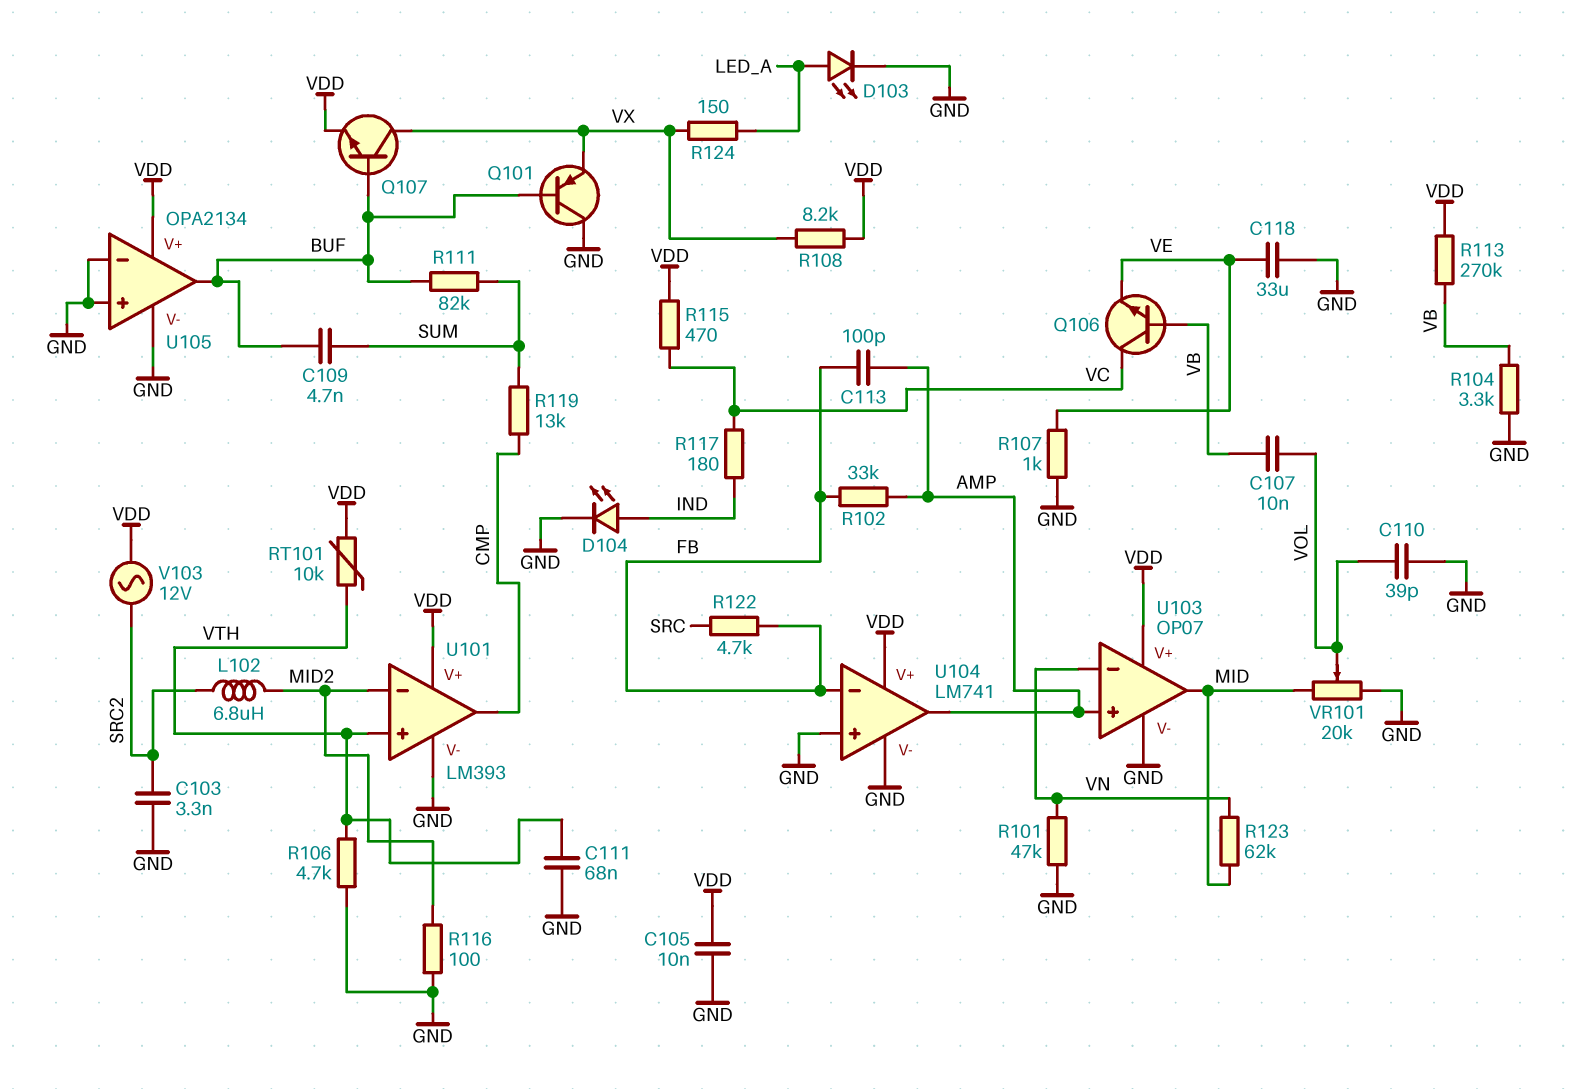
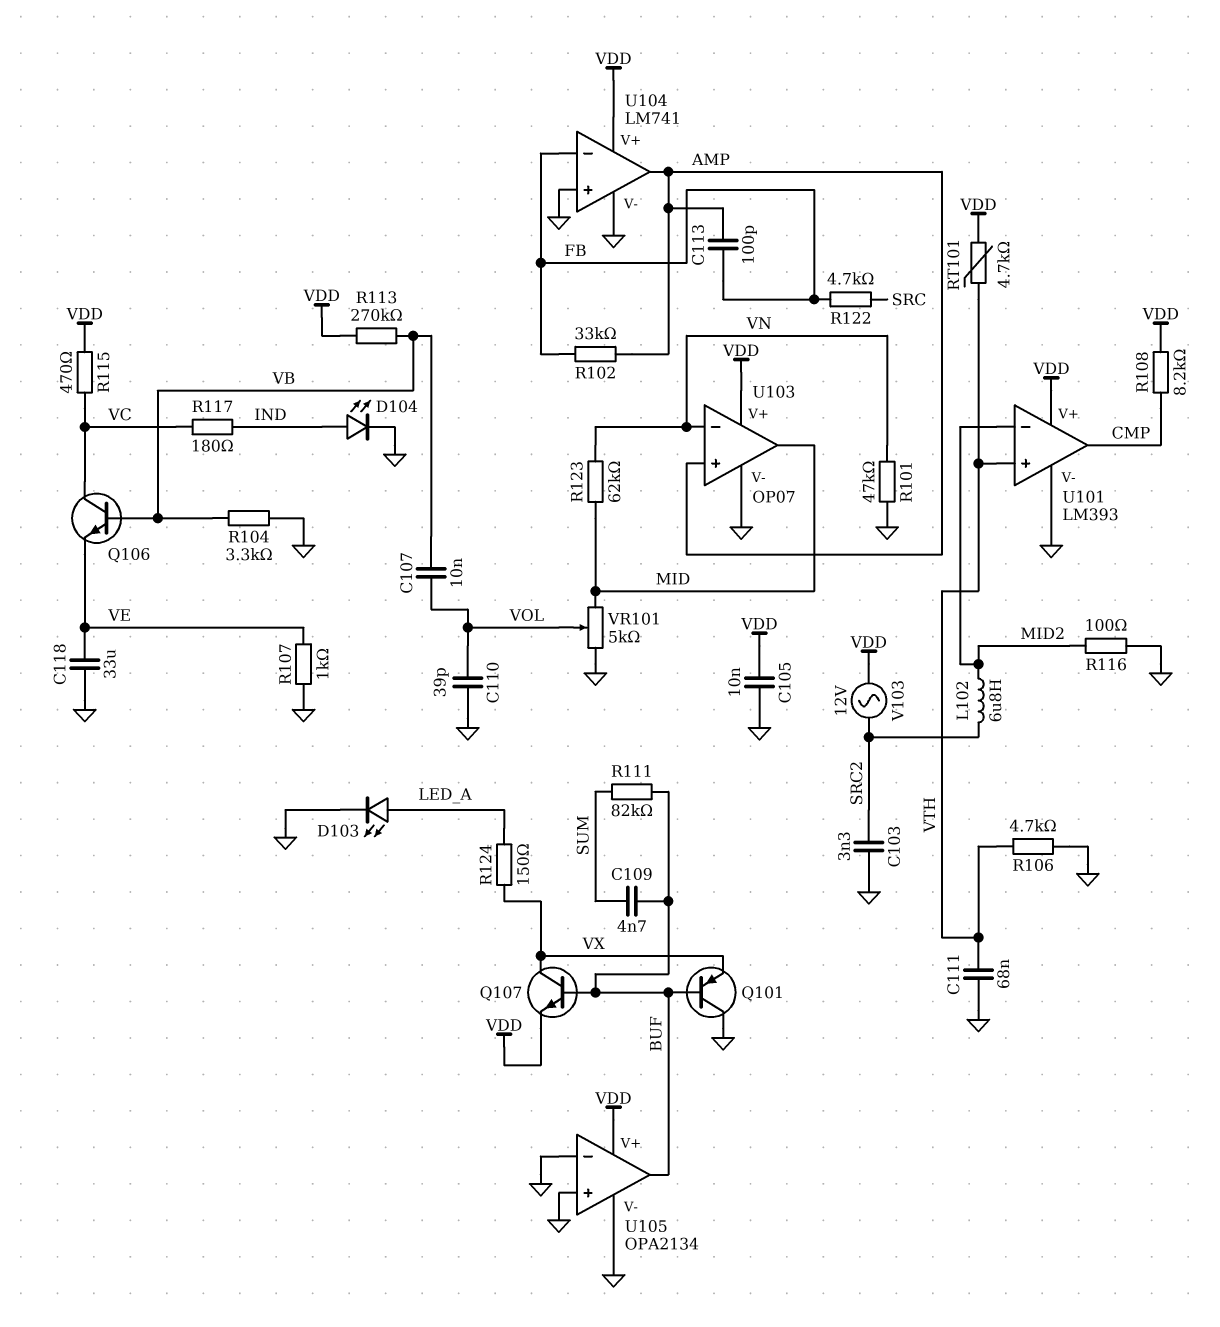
R108: 8.2k (VDD, VX) -> 8.2k (CMP, VDD)
R119: 13k (CMP, SUM) -> none
RT101: 10k (VDD, VTH) -> 4.7k (VDD, VTH)
VR101: 20k (GND, MID, wiper VOL) -> 5k (GND, MID, wiper VOL)

